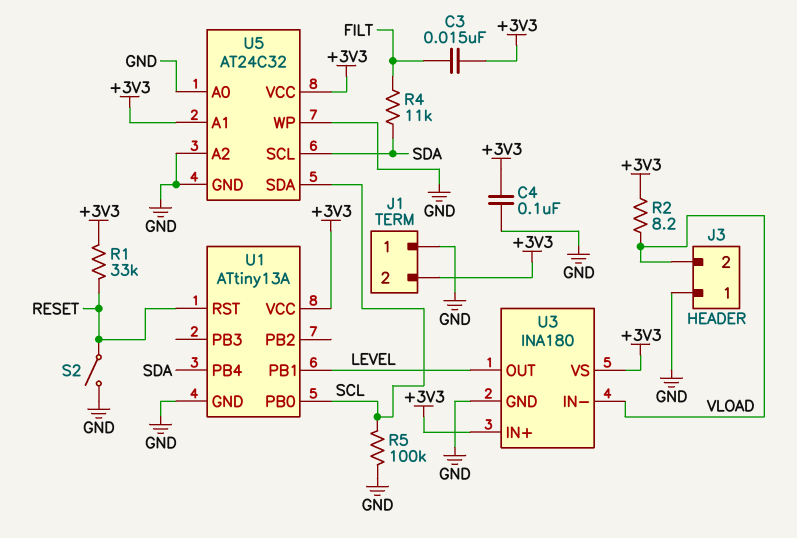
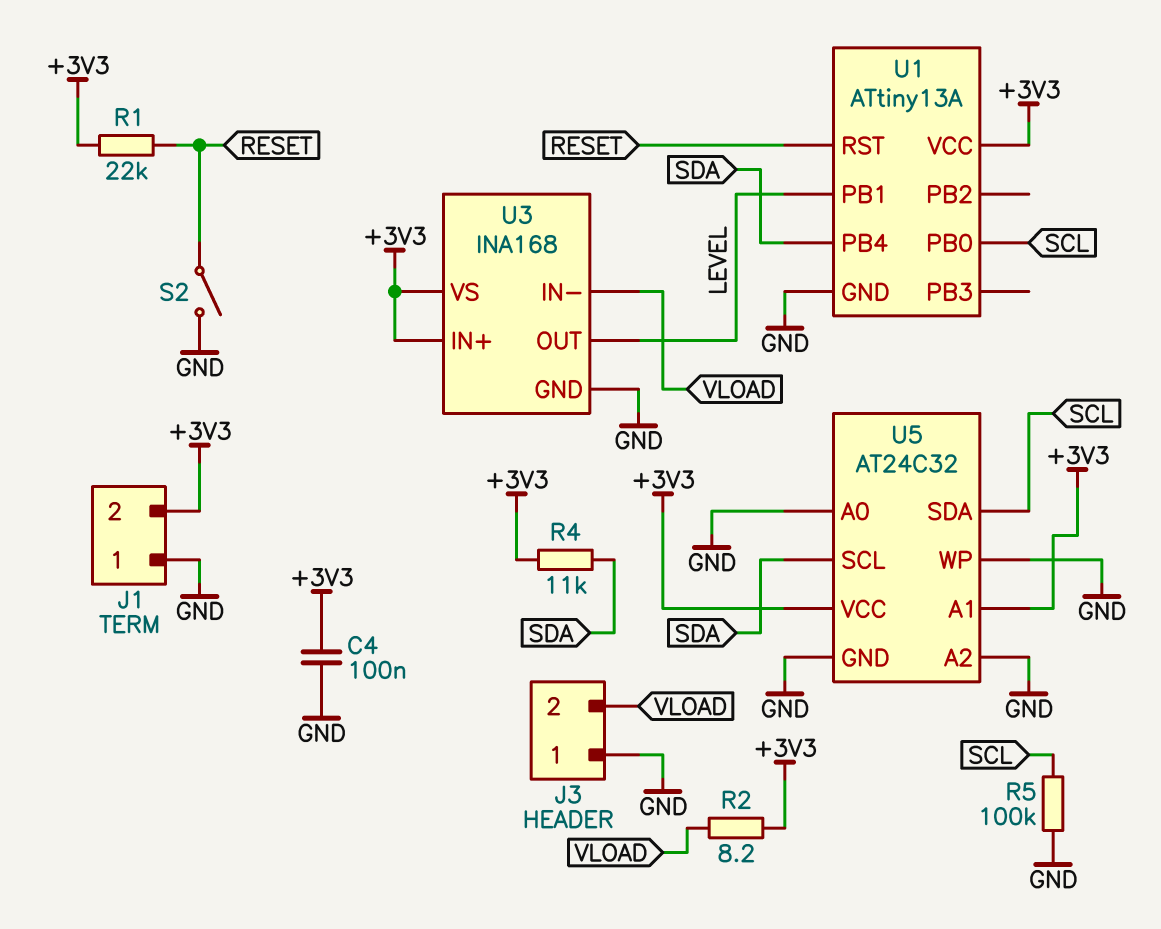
C3: 15nF (+3V3, FILT) -> none
R1: 33k (+3V3, RESET) -> 22k (+3V3, RESET)
R4: 11k (FILT, SDA) -> 11k (+3V3, SDA)
U3: INA180 -> INA168

